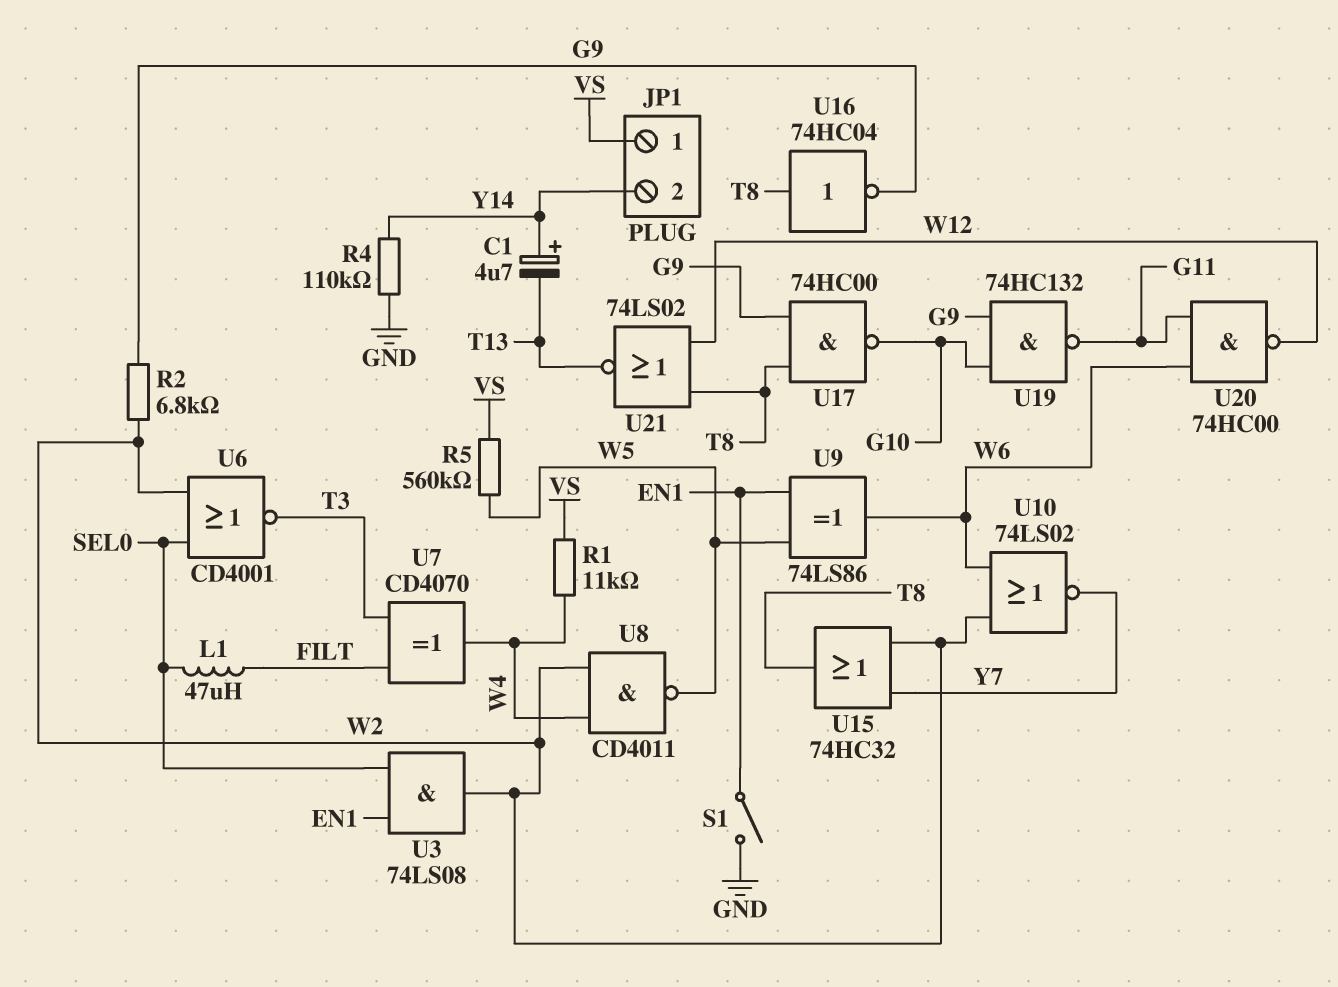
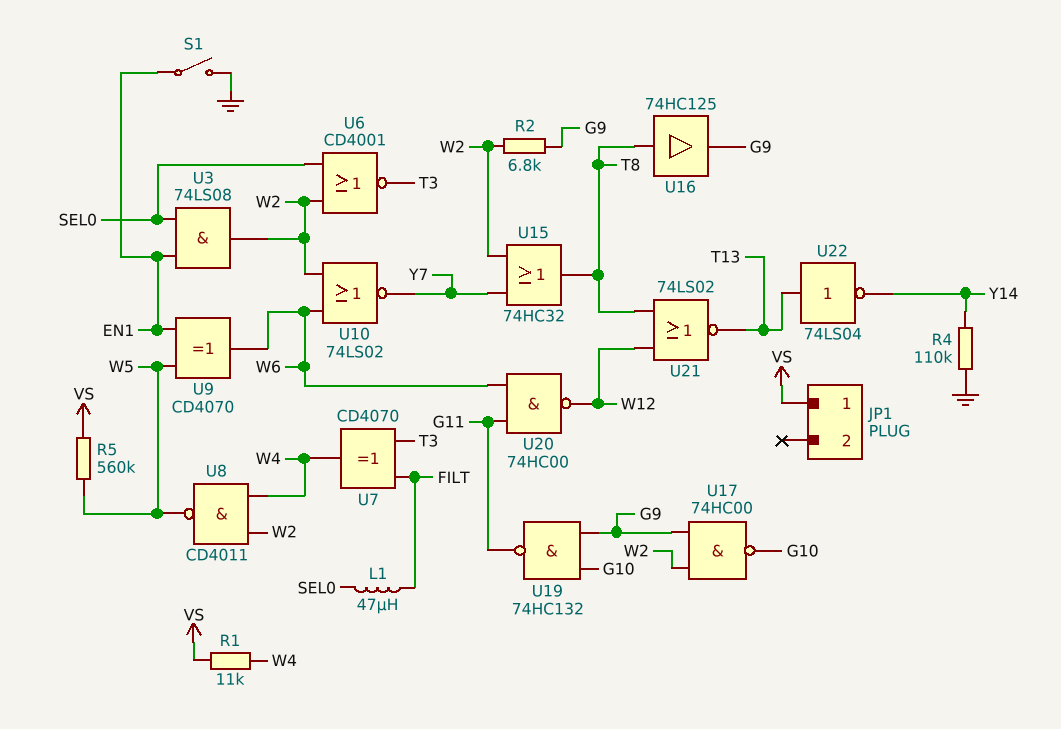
C1: 4.7uF (plus Y14, minus T13) -> none
JP1 pin 2: Y14 -> none
U9: XOR 74LS86 (in EN1, in W5, out W6) -> XOR CD4070 (in EN1, in W5, out W6)
U16: NOT 74HC04 (in T8, out G9) -> buffer 74HC125 (in T8, out G9)
U17: NAND 74HC00 (in G9, in T8, out G10) -> NAND 74HC00 (in G9, in W2, out G10)
U22: none -> NOT 74LS04 (in T13, out Y14)

